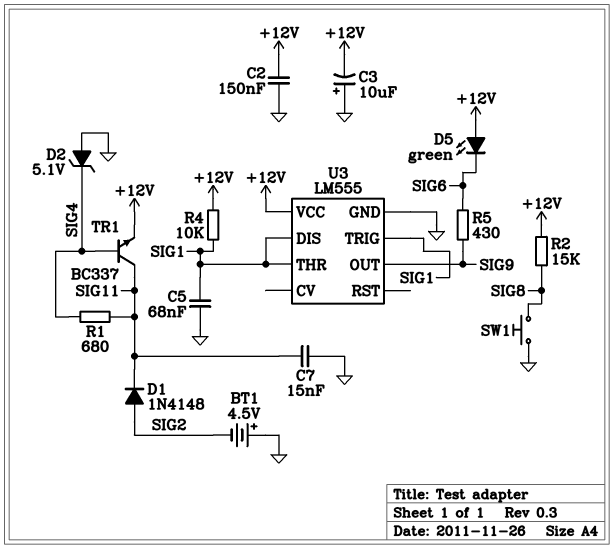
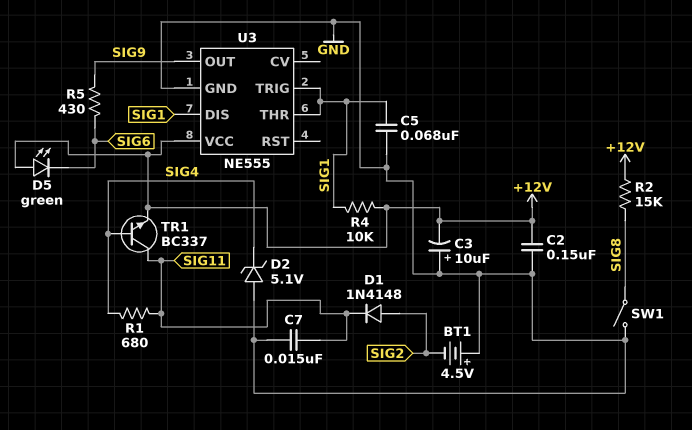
SW1: button (GND, SIG8) -> switch (GND, SIG8)
U3: LM555 -> NE555

